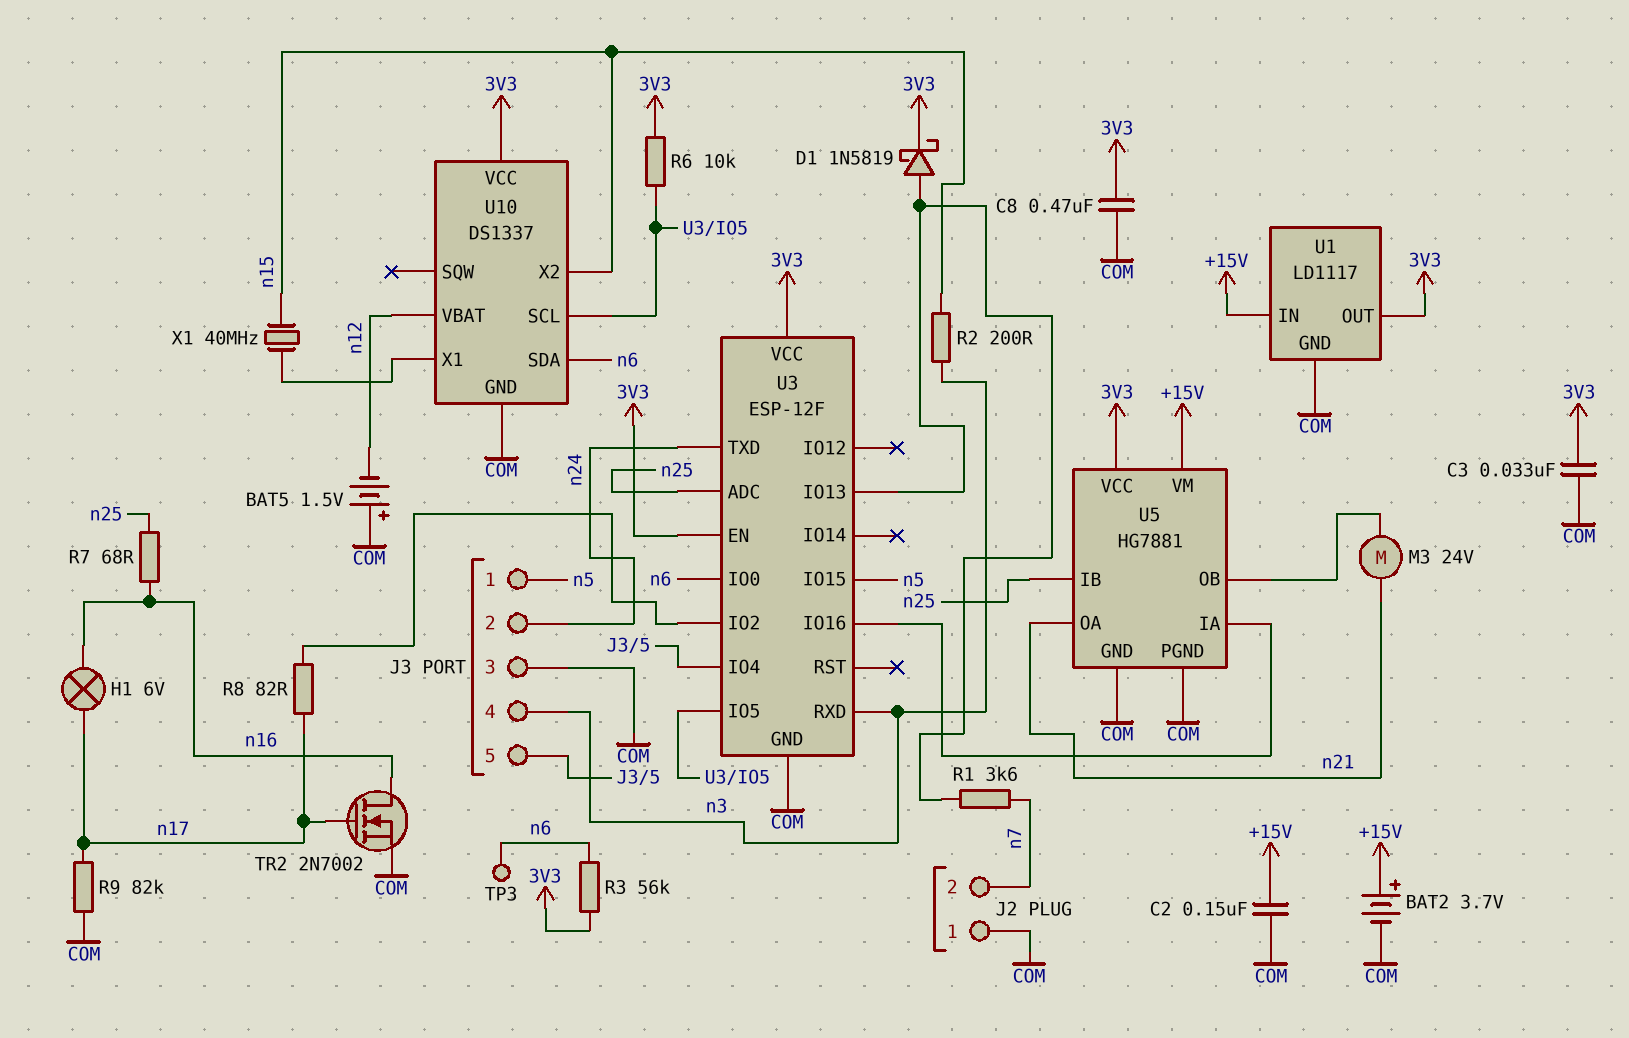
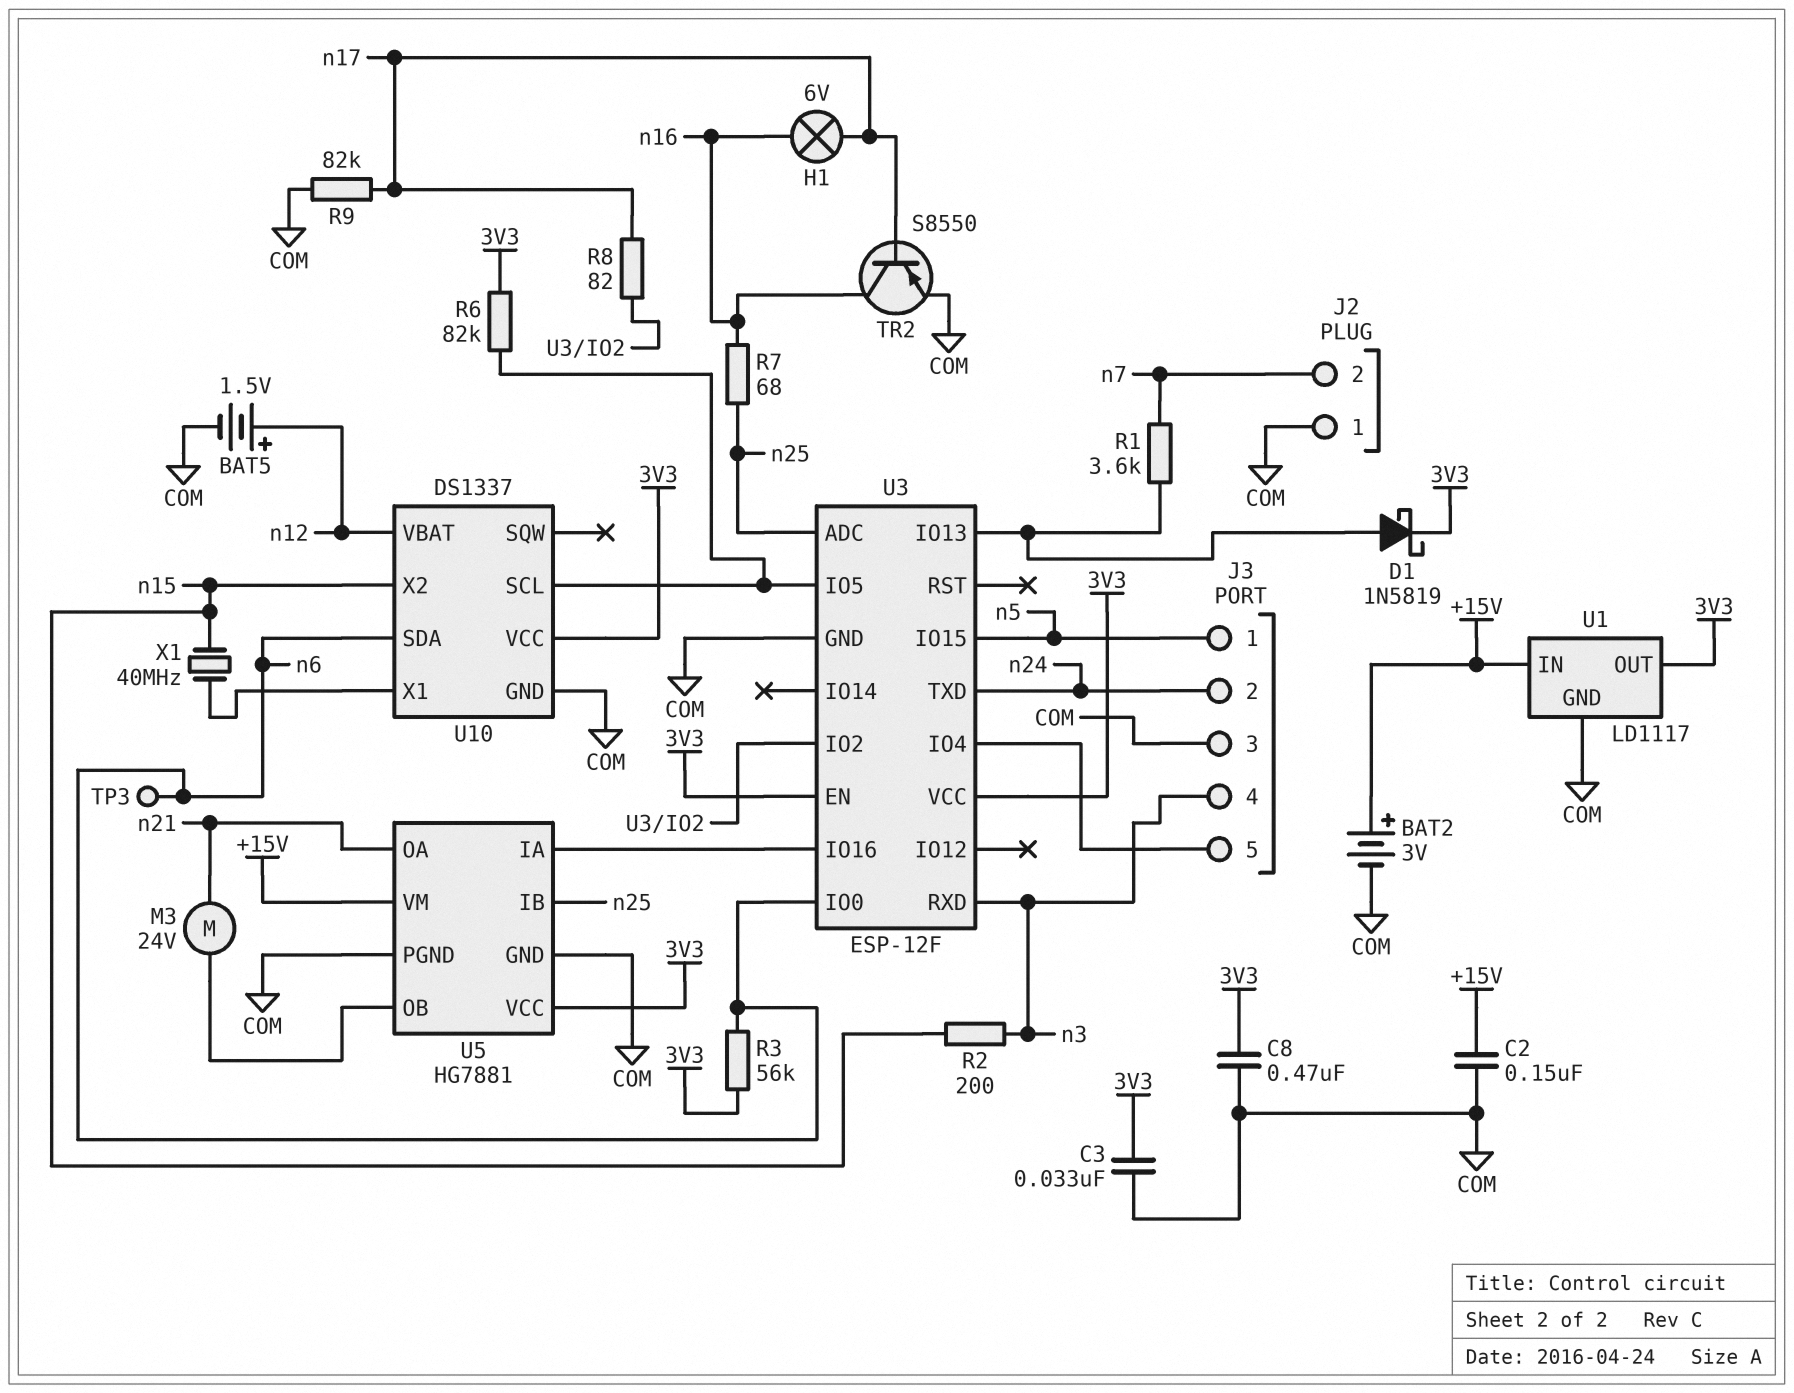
BAT2: 3.7V (plus +15V, minus COM) -> 3V (plus +15V, minus COM)
BAT5: 1.5V (plus COM, minus n12) -> 1.5V (plus n12, minus COM)
R6: 10k (3V3, U3/IO5) -> 82k (3V3, U3/IO5)
TR2: NMOS 2N7002 (G n17, D n16, S COM) -> PNP S8550 (B n17, C n16, E COM)

